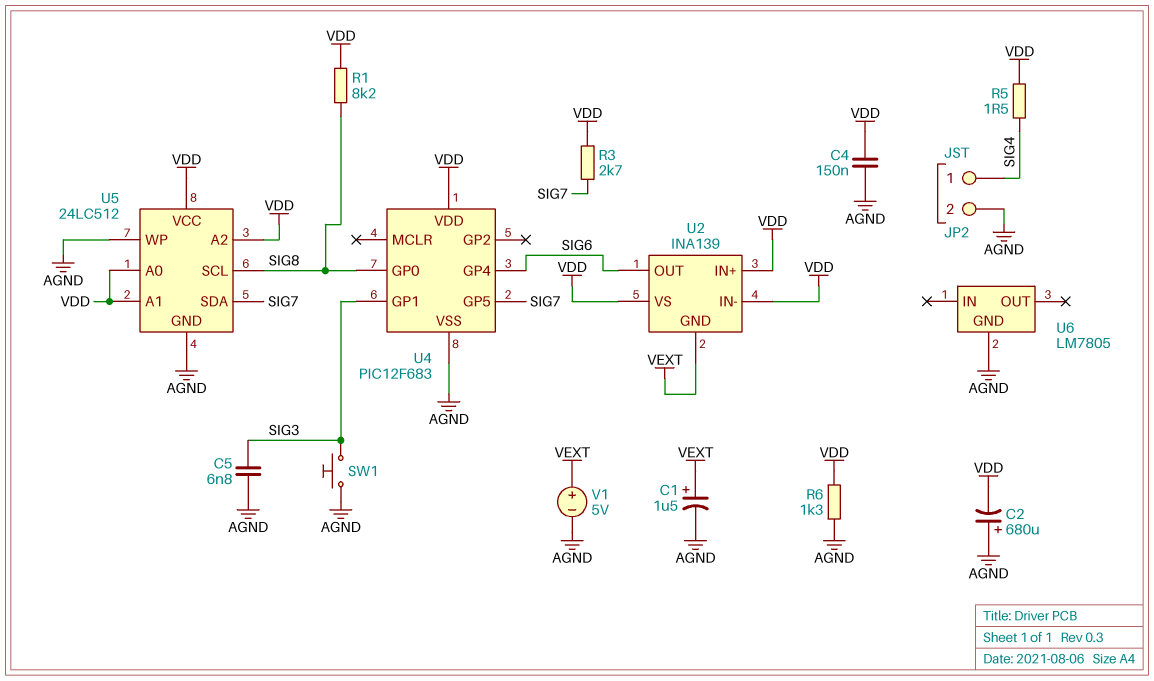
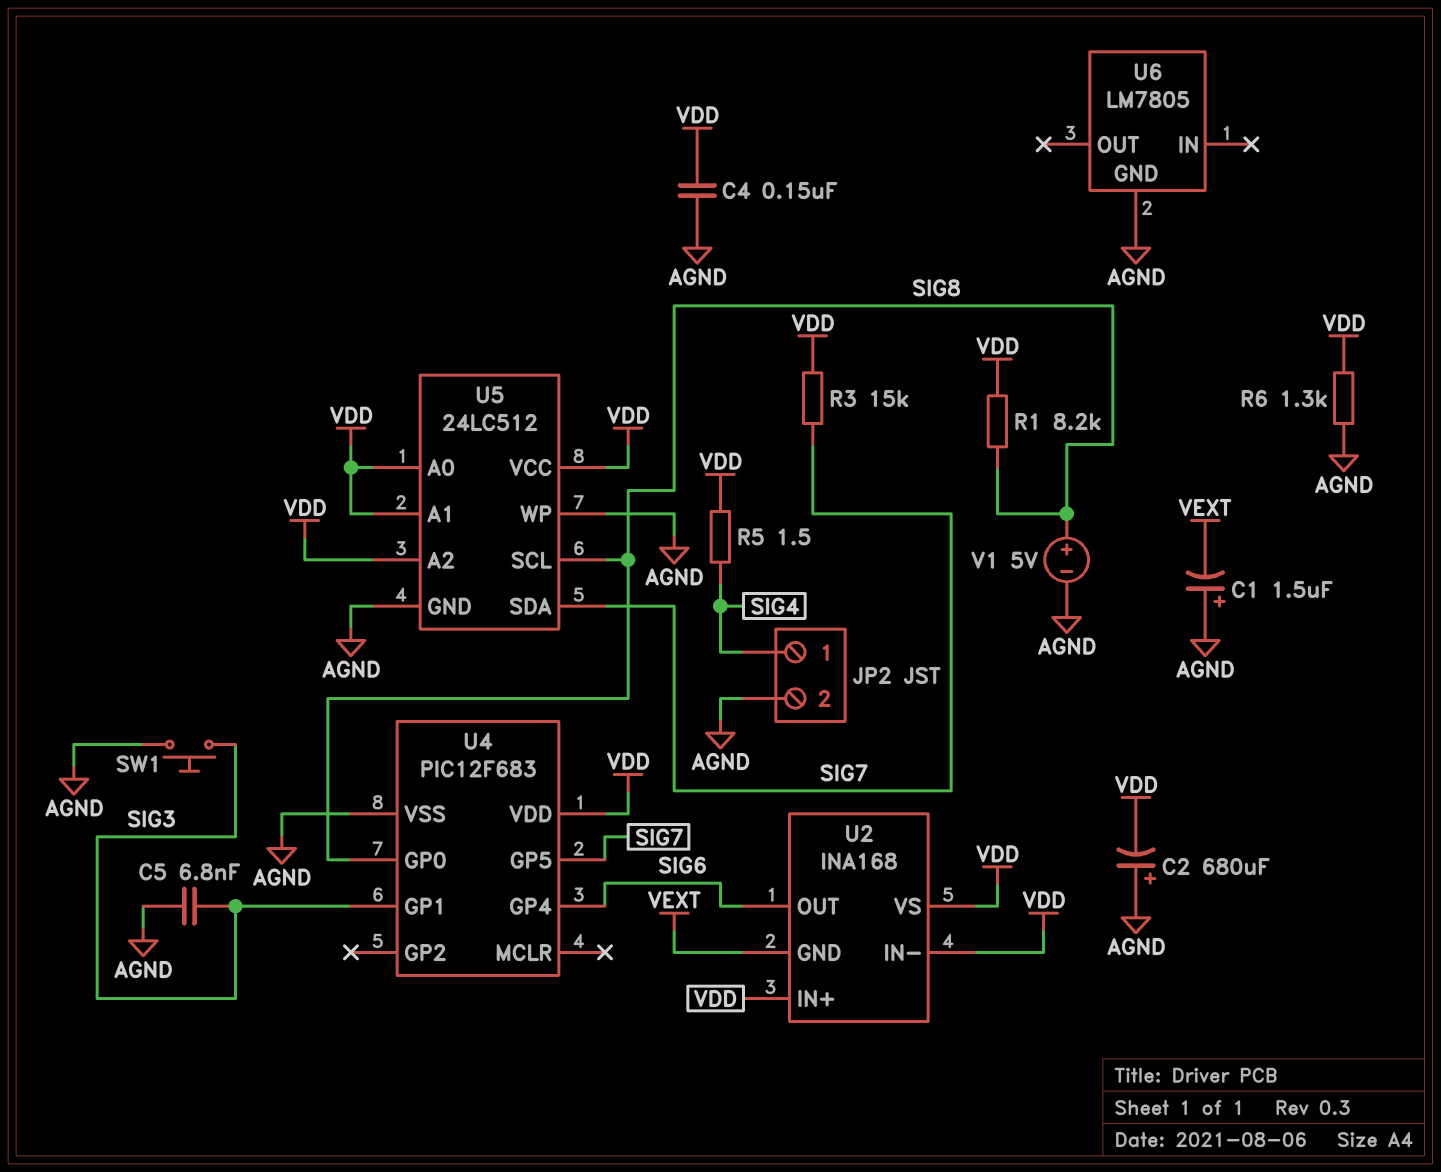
C1: 1.5uF (plus VEXT, minus AGND) -> 1.5uF (plus AGND, minus VEXT)
R3: 2.7k (SIG7, VDD) -> 15k (SIG7, VDD)
U2: INA139 -> INA168
V1: 5V (plus VEXT, minus AGND) -> 5V (plus SIG8, minus AGND)

